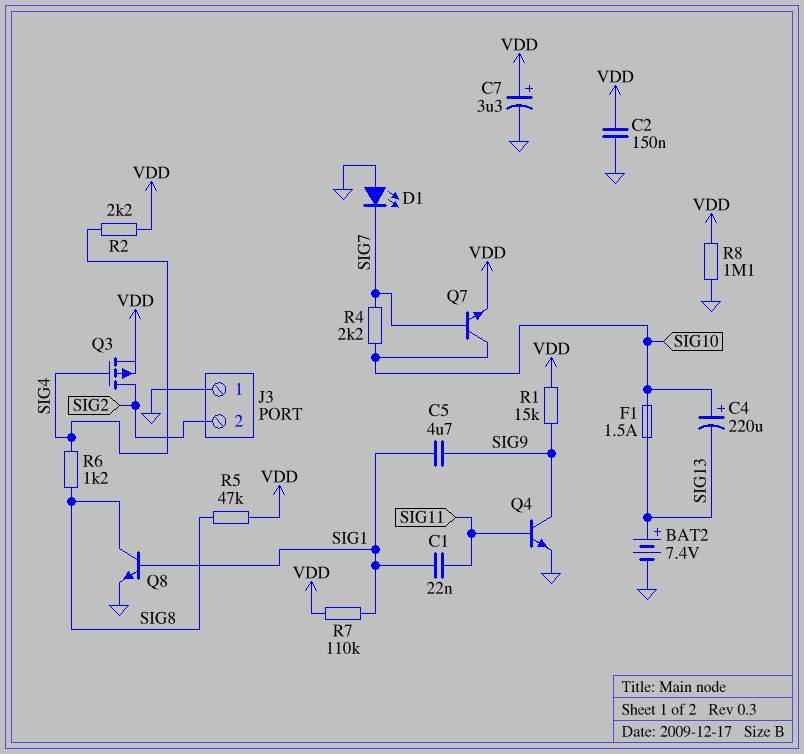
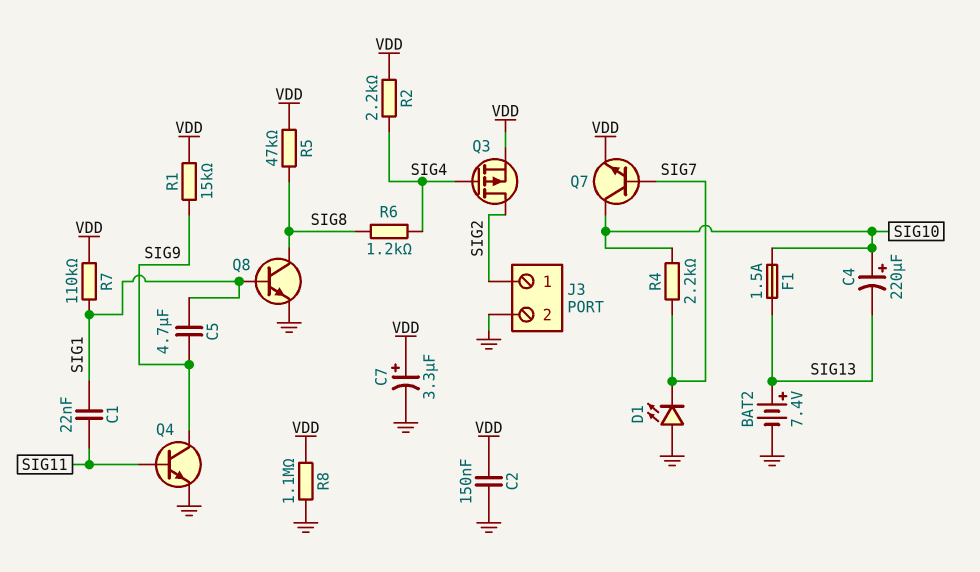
J3 pin 1: GND -> SIG2
J3 pin 2: SIG2 -> GND

